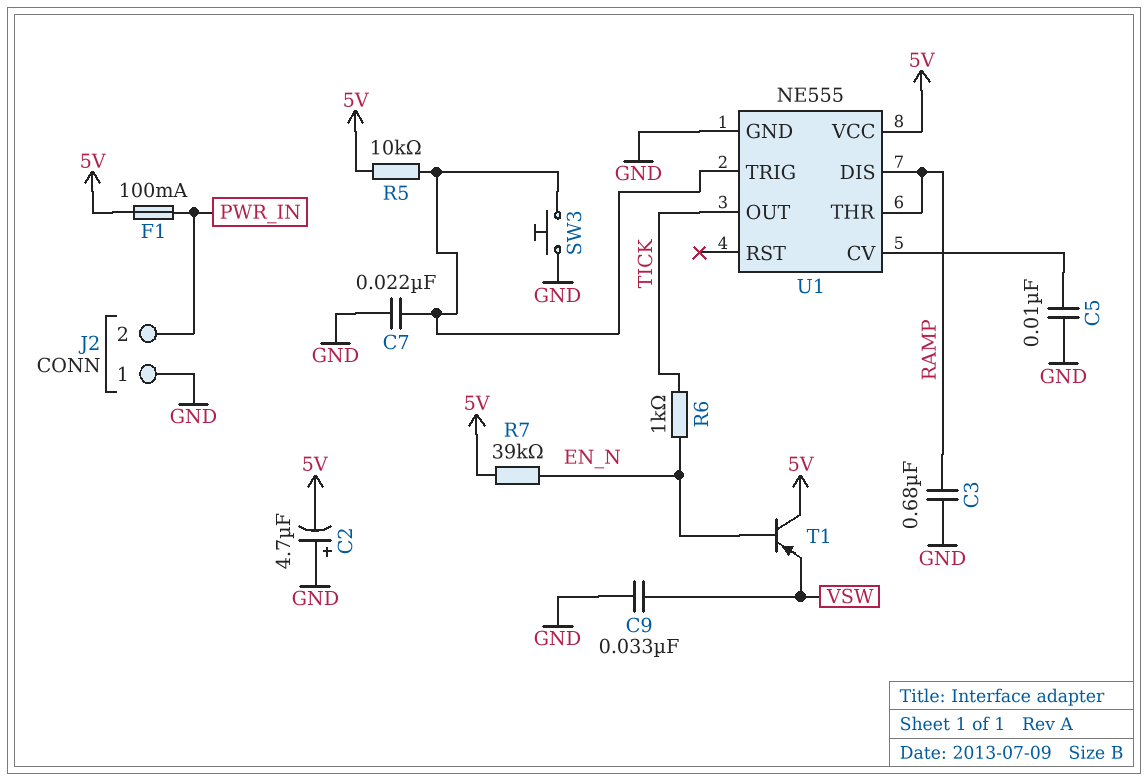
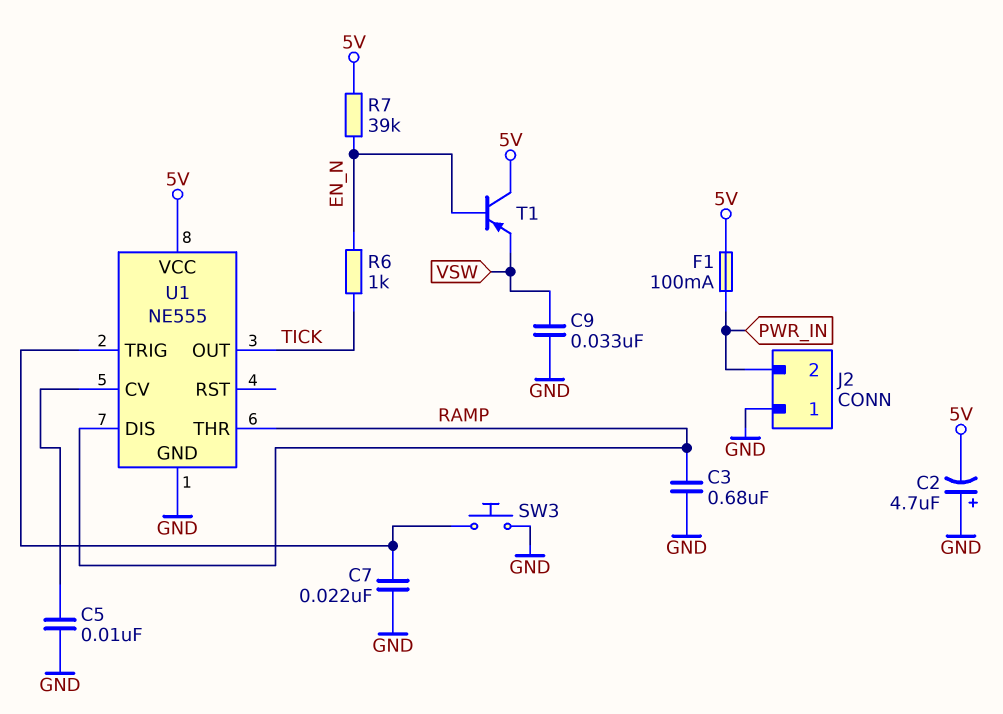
R5: 10k (5V, U1/TRIG) -> none

